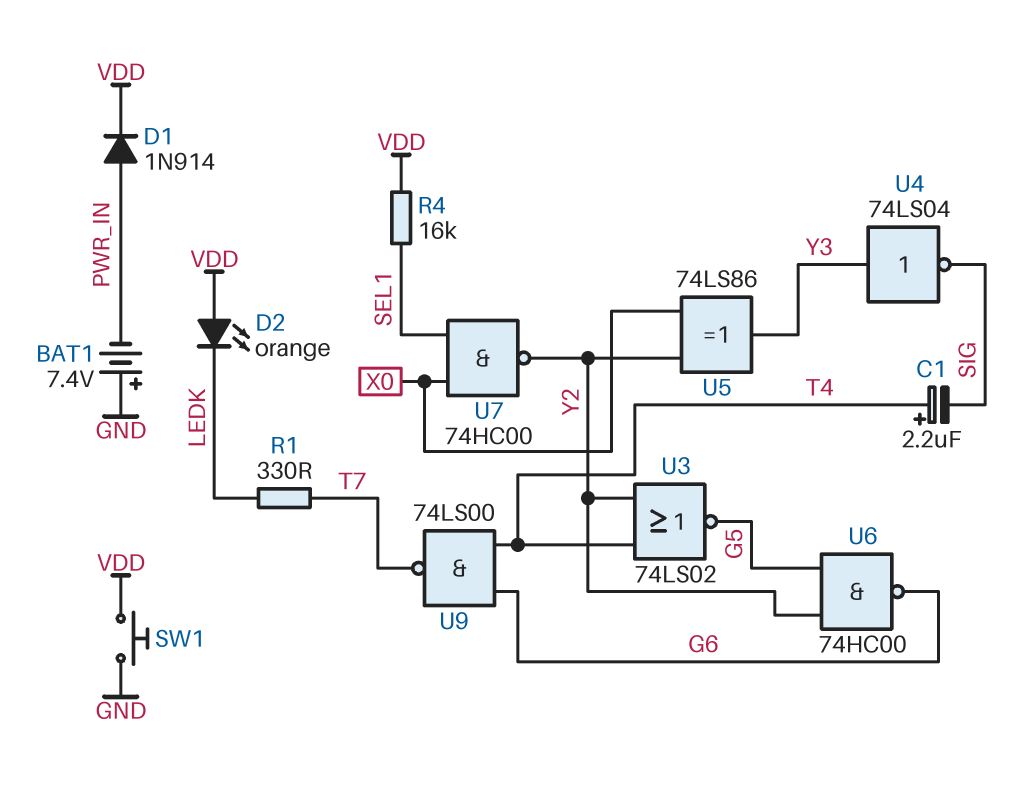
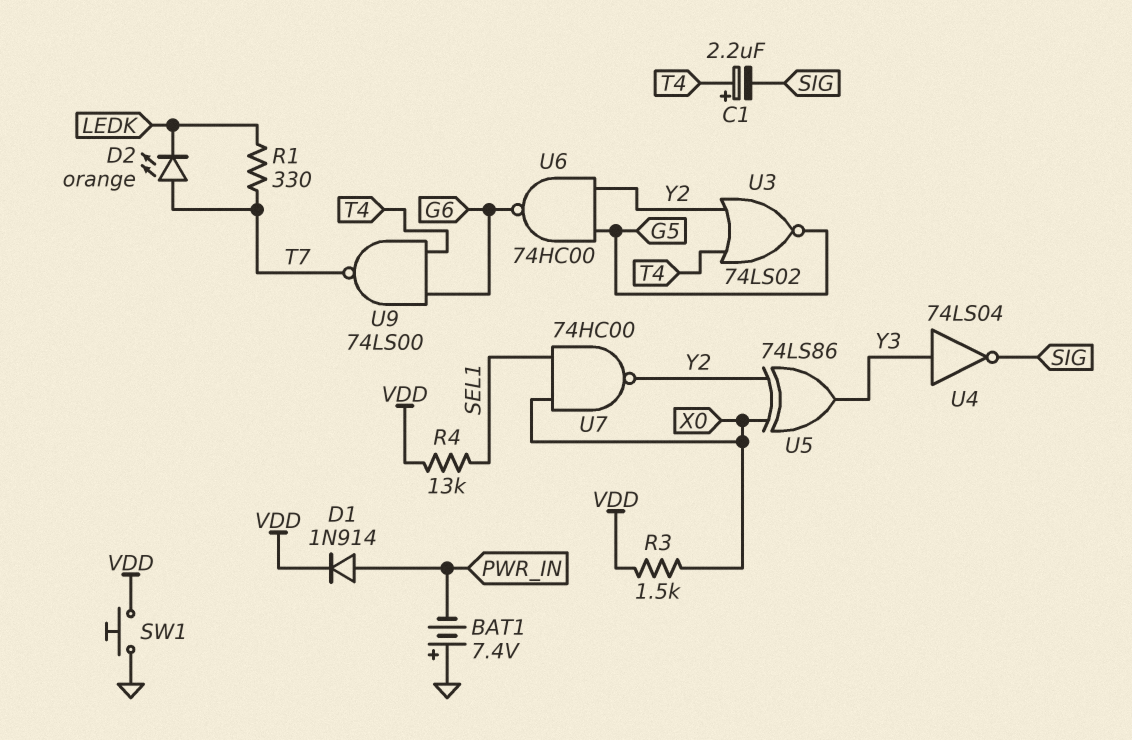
D2: LED orange (A VDD, K LEDK) -> LED orange (A T7, K LEDK)
R3: none -> 1.5k (VDD, X0)
R4: 16k (SEL1, VDD) -> 13k (SEL1, VDD)

